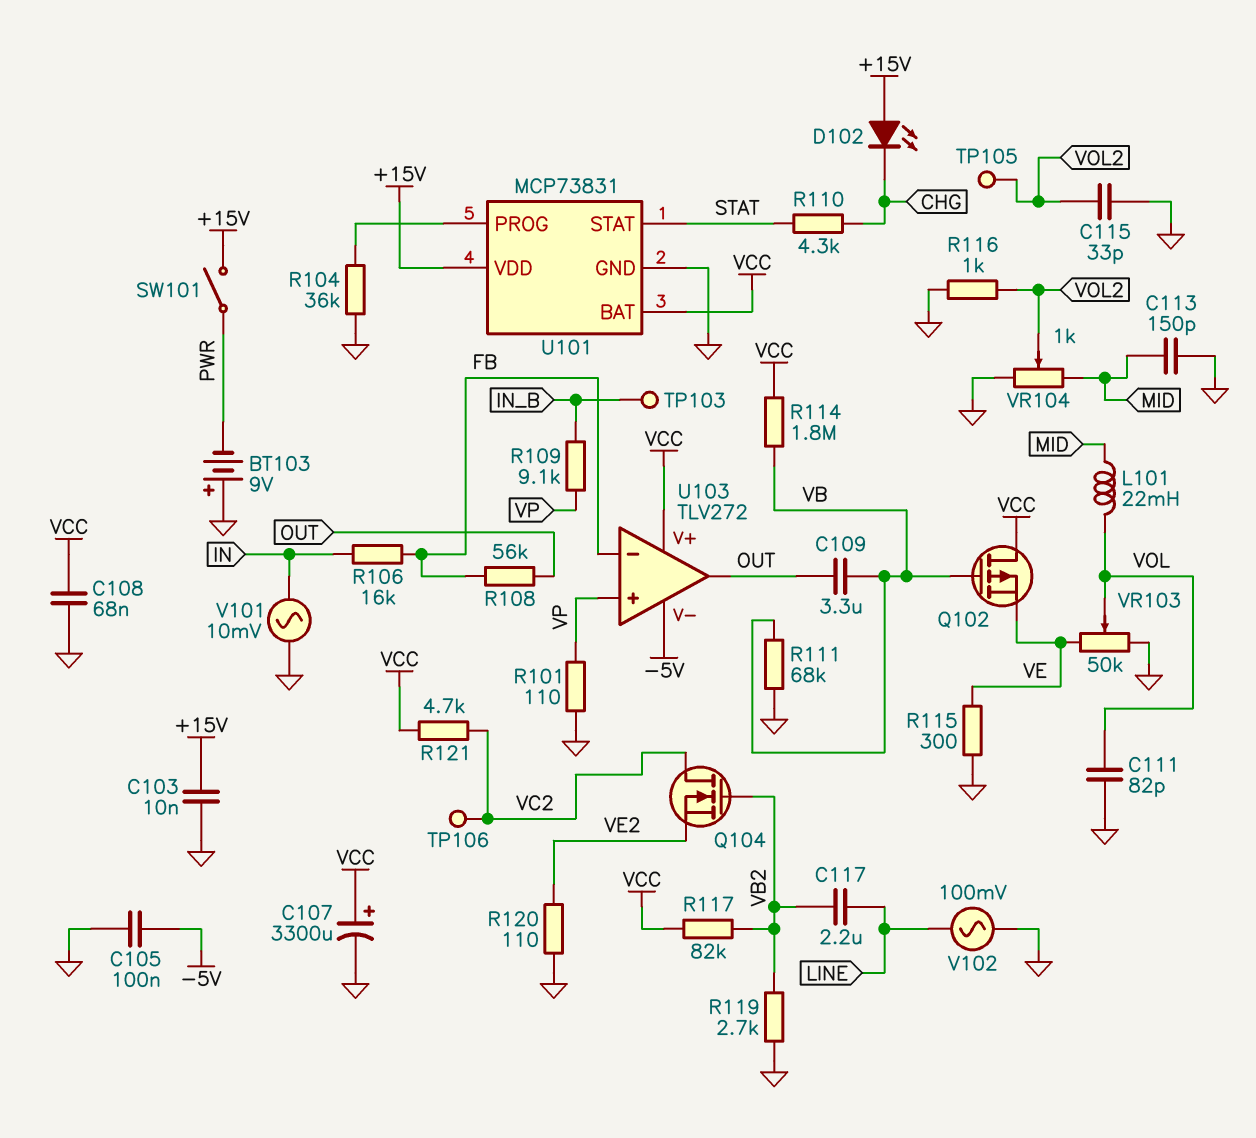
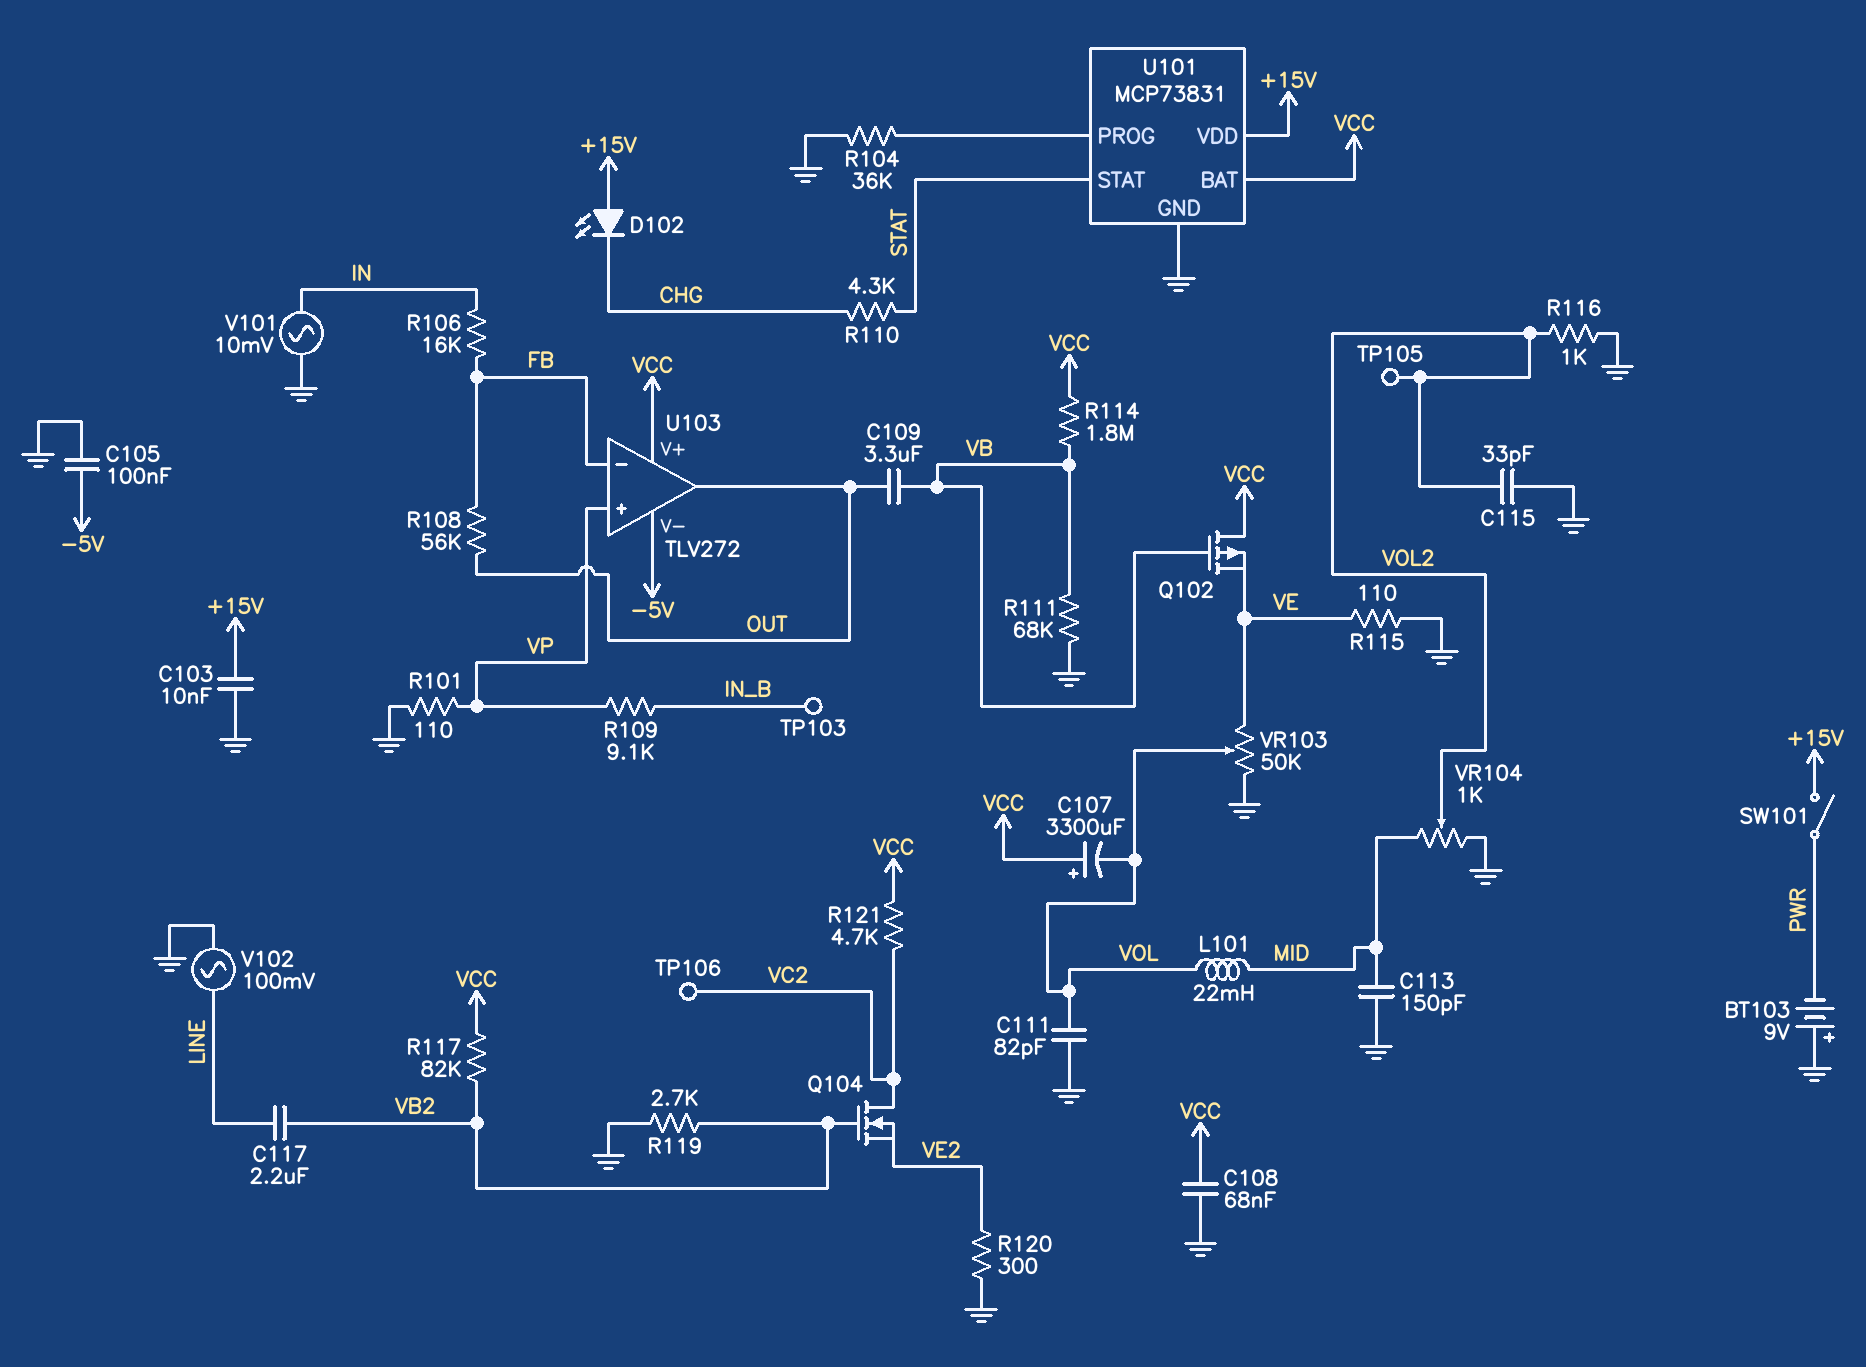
C107: 3300uF (plus VCC, minus GND) -> 3300uF (plus VCC, minus VOL)
R115: 300 (GND, VE) -> 110 (GND, VE)
R120: 110 (GND, VE2) -> 300 (GND, VE2)

